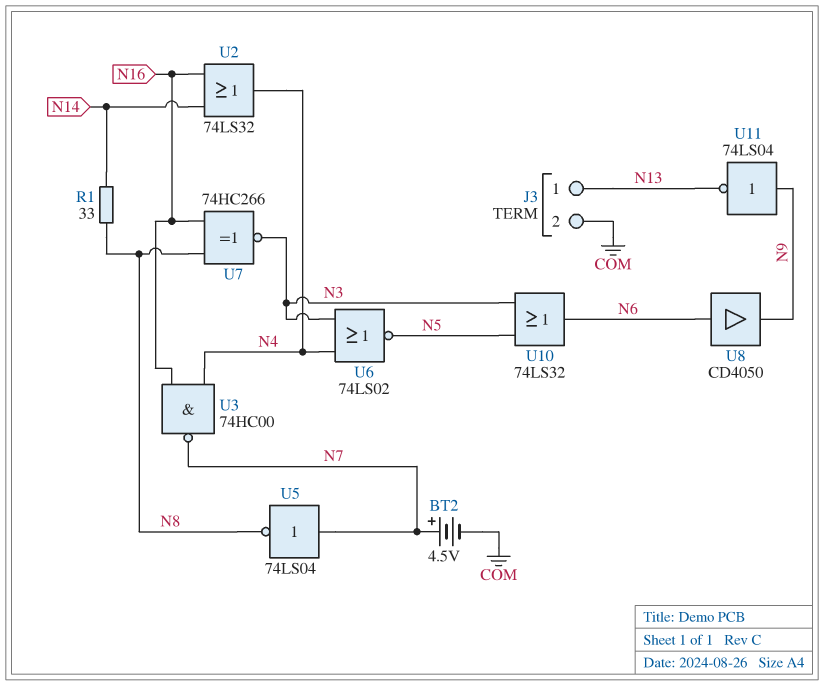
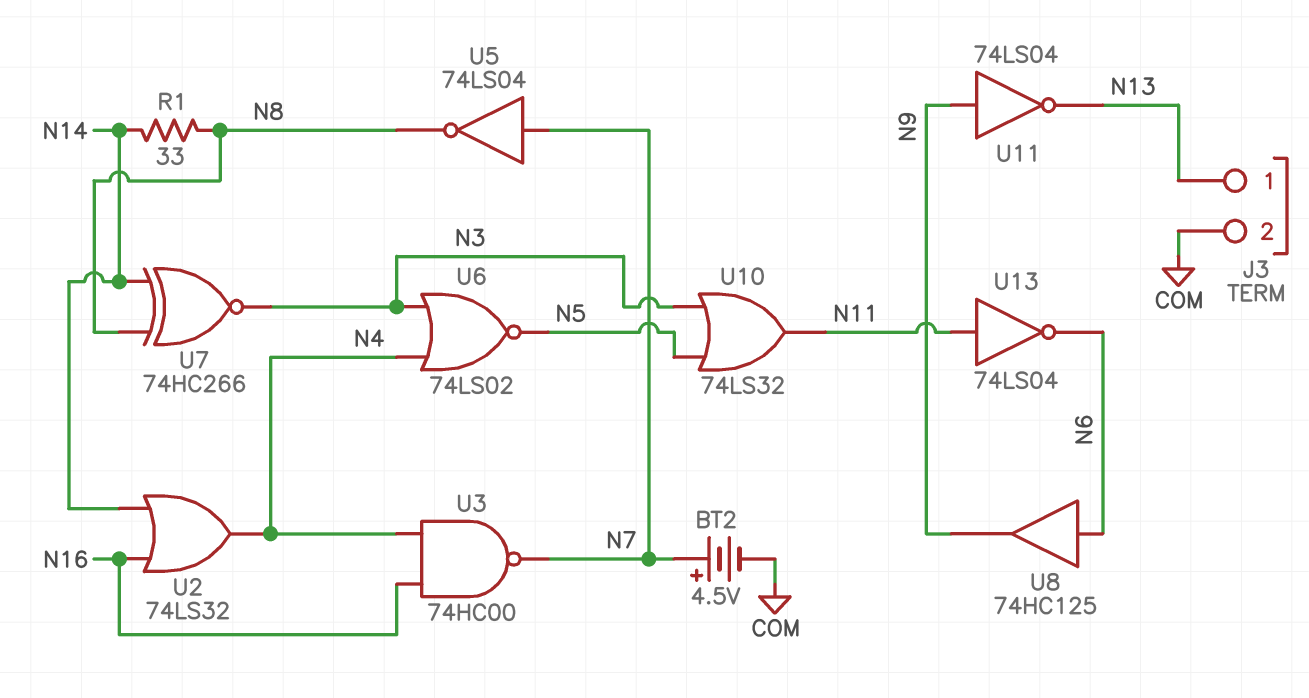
U7: XNOR 74HC266 (in N8, in N16, out N3) -> XNOR 74HC266 (in N8, in N14, out N3)
U8: buffer CD4050 (in N6, out N9) -> buffer 74HC125 (in N6, out N9)
U10: OR 74LS32 (in N3, in N5, out N6) -> OR 74LS32 (in N3, in N5, out N11)
U13: none -> NOT 74LS04 (in N11, out N6)

